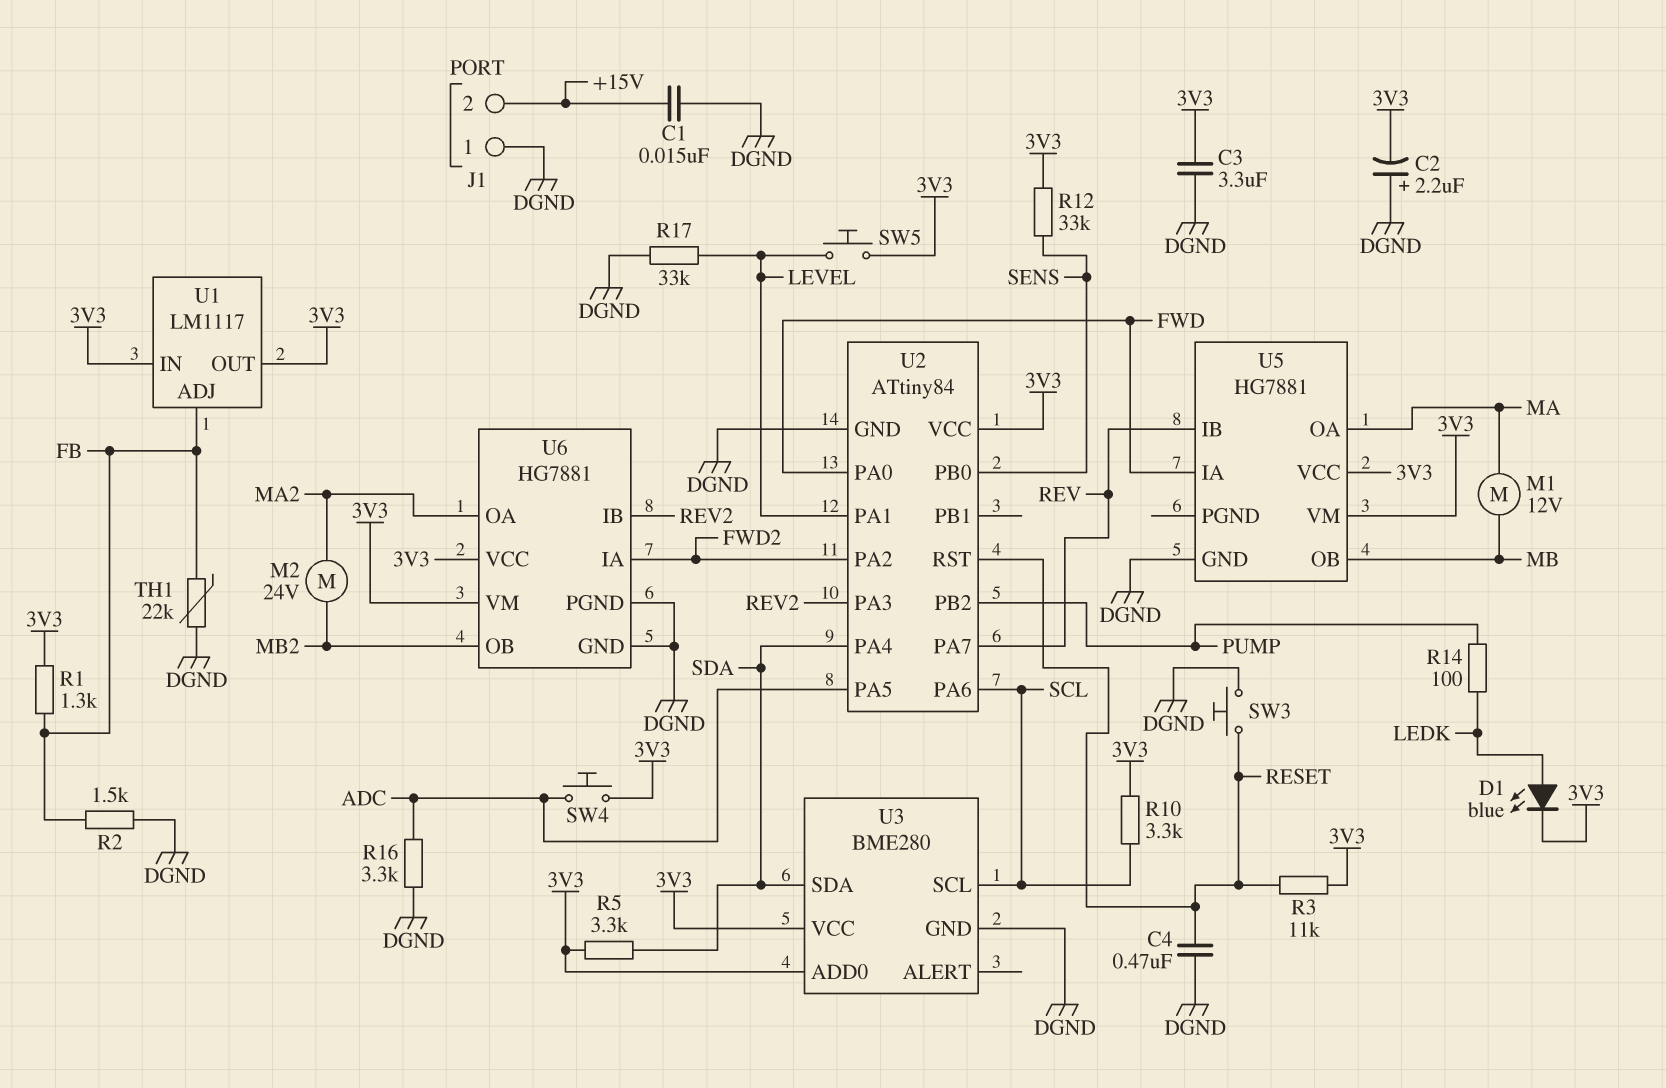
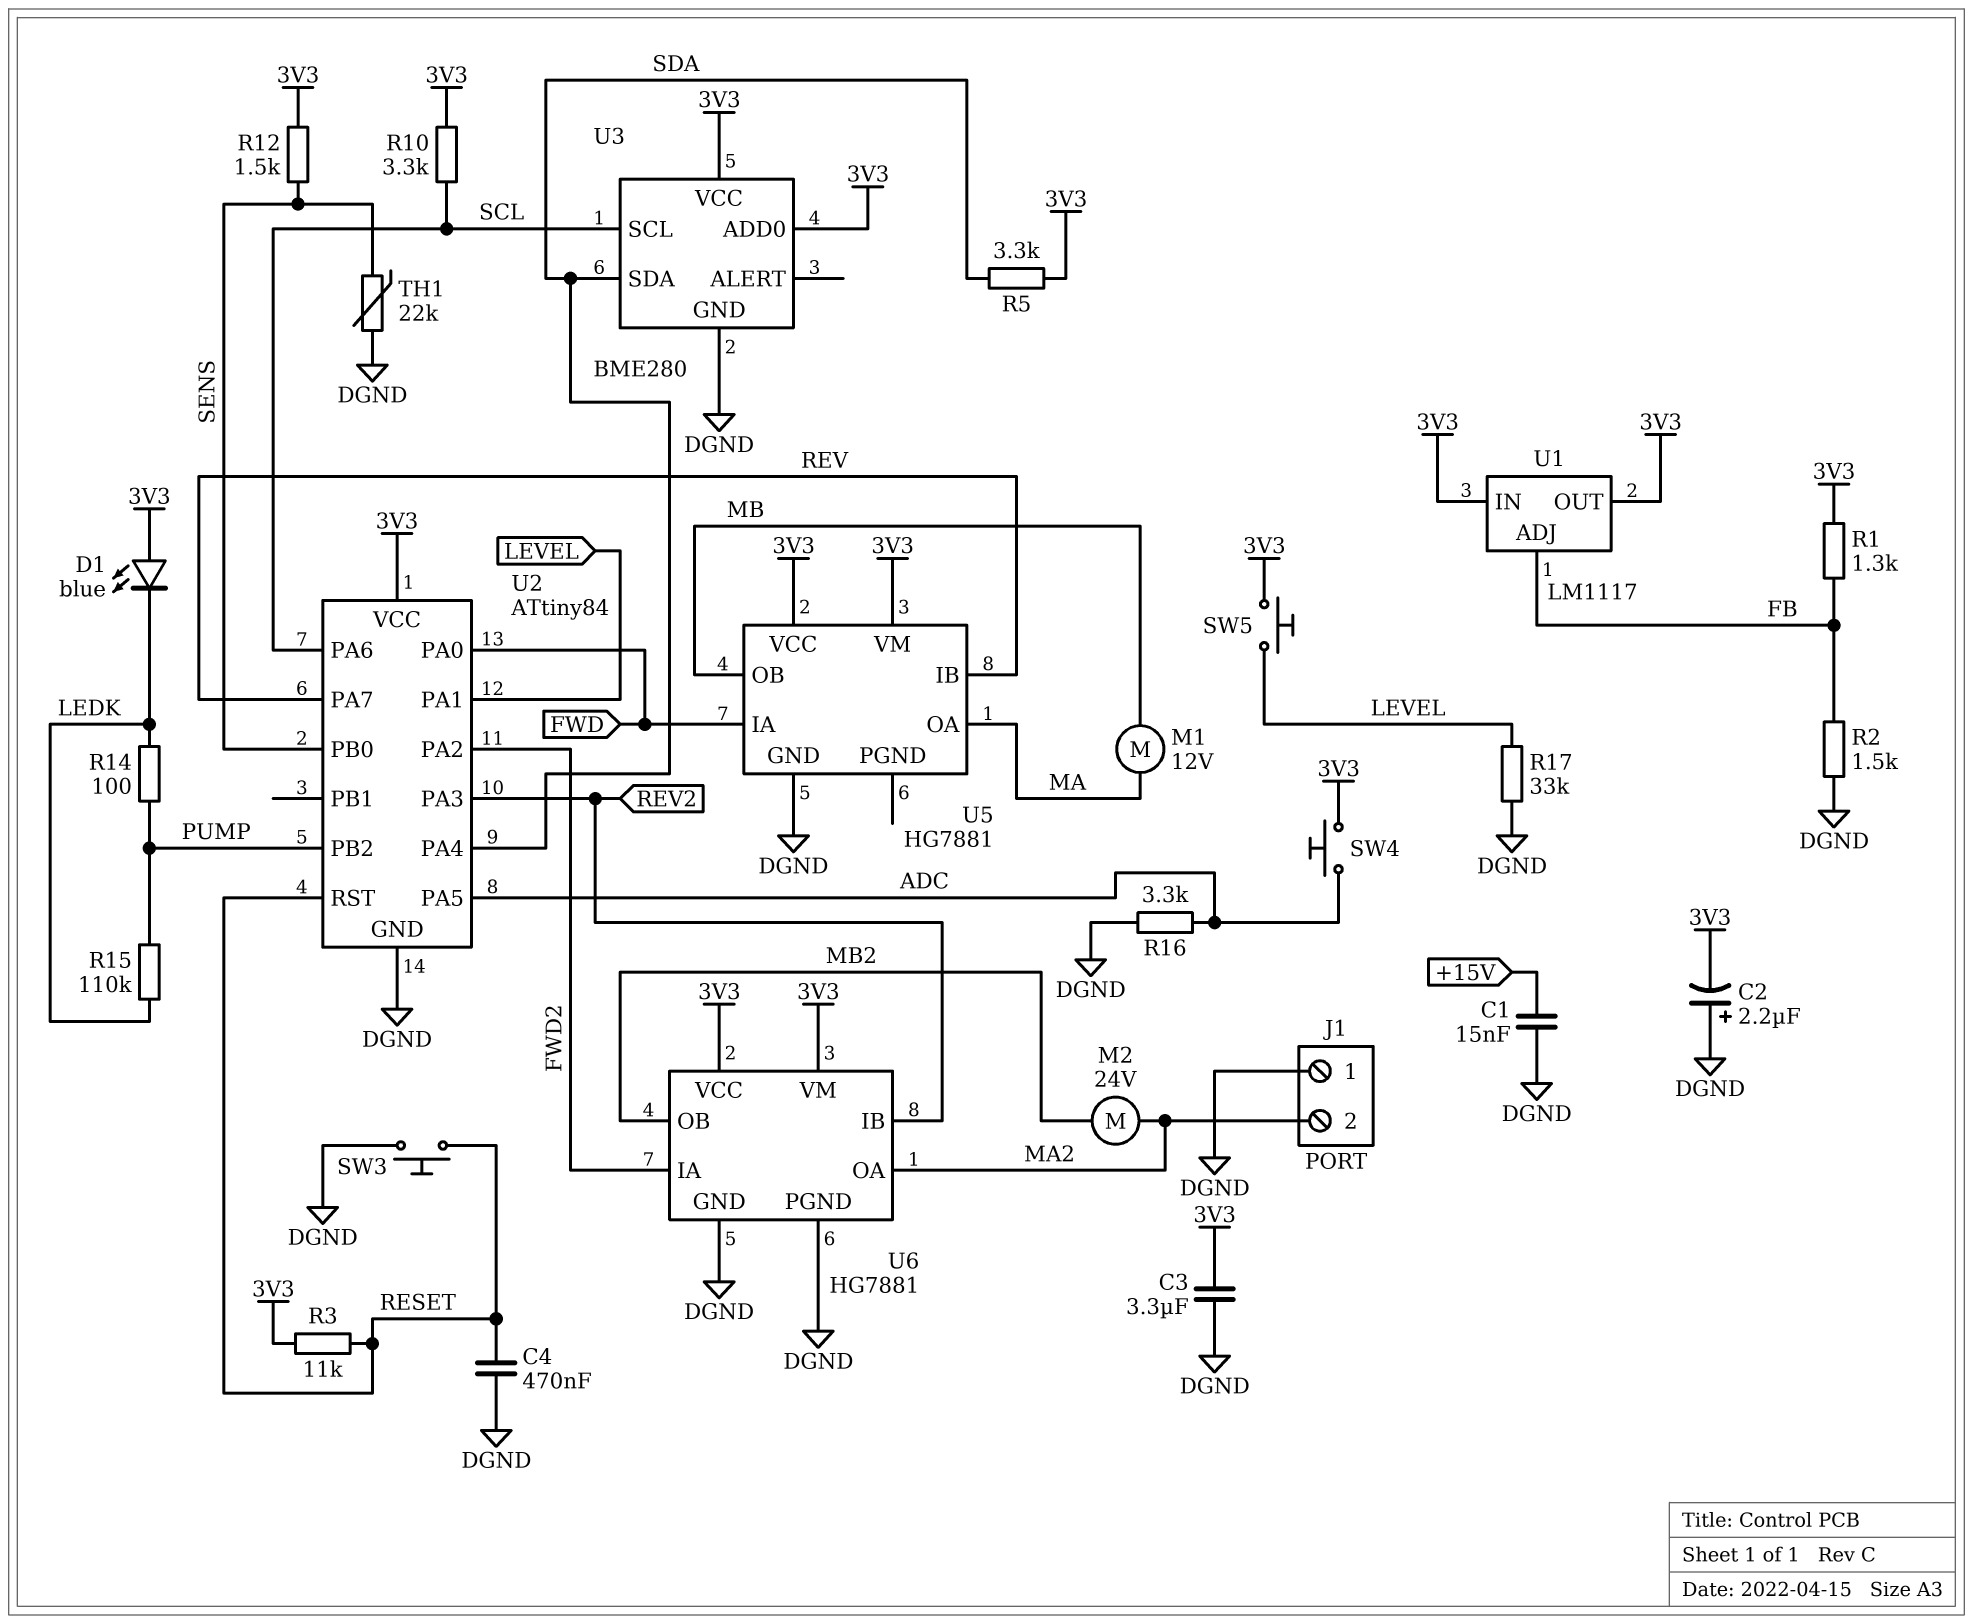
D1: LED blue (A LEDK, K 3V3) -> LED blue (A 3V3, K LEDK)
J1 pin 2: +15V -> MA2
R12: 33k (3V3, SENS) -> 1.5k (3V3, SENS)
R15: none -> 110k (LEDK, PUMP)
TH1: 22k (DGND, FB) -> 22k (DGND, SENS)

